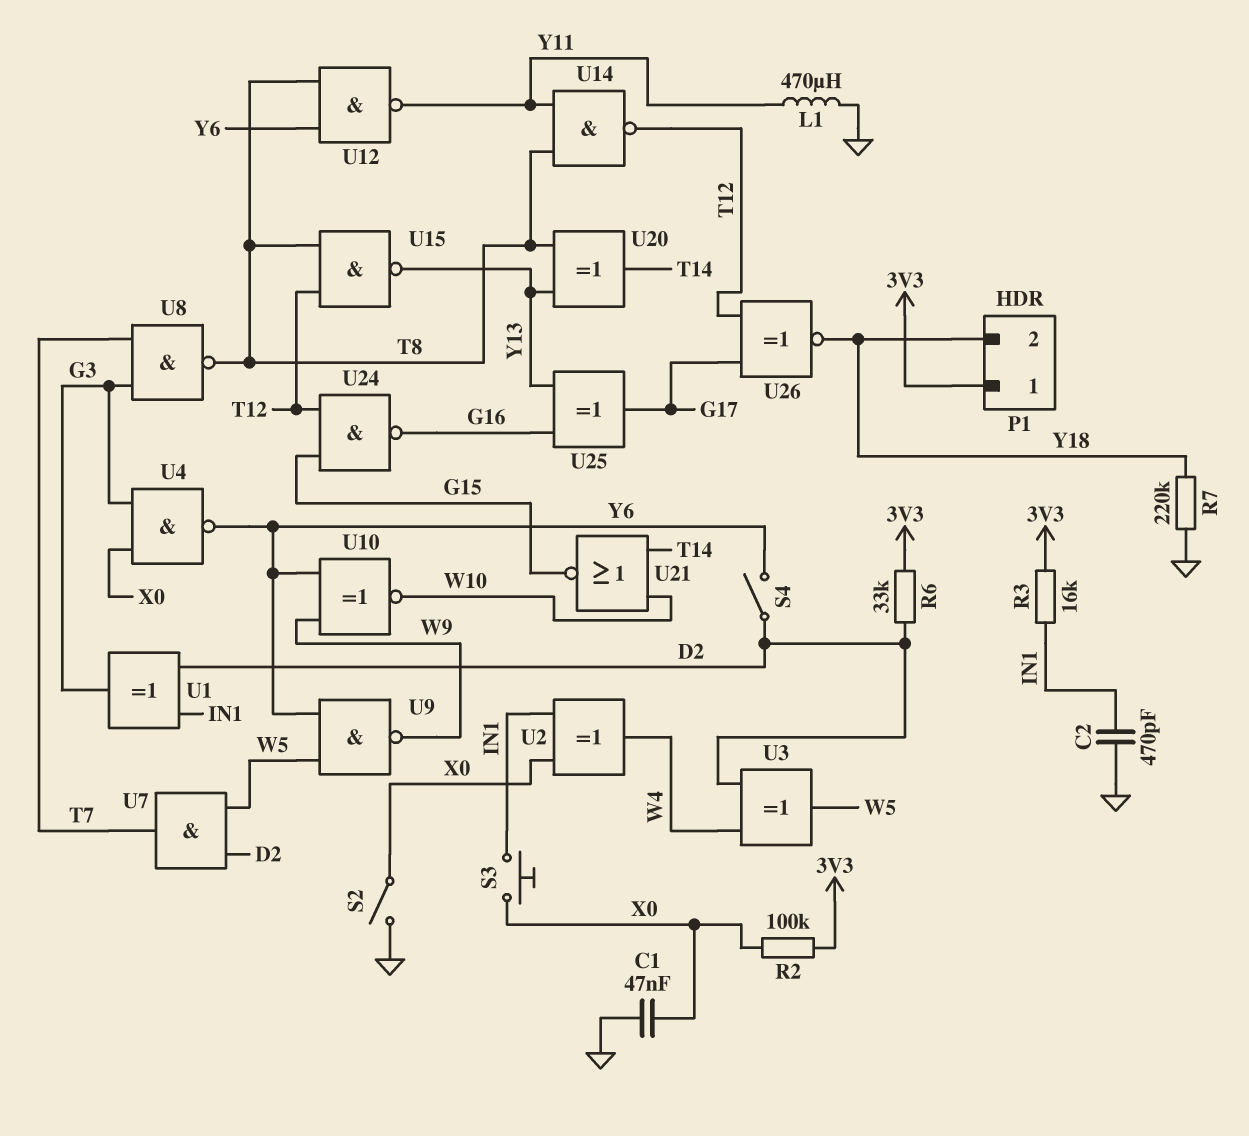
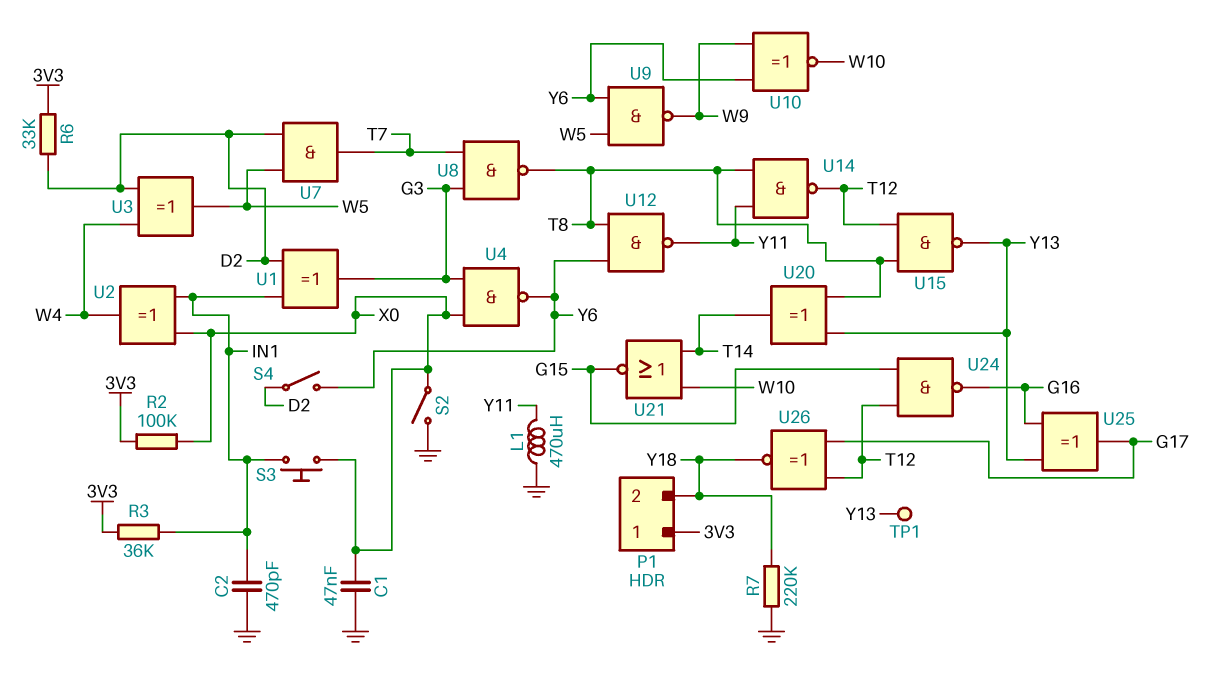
R3: 16k (3V3, IN1) -> 36k (3V3, IN1)
TP1: none -> test point (Y13)

